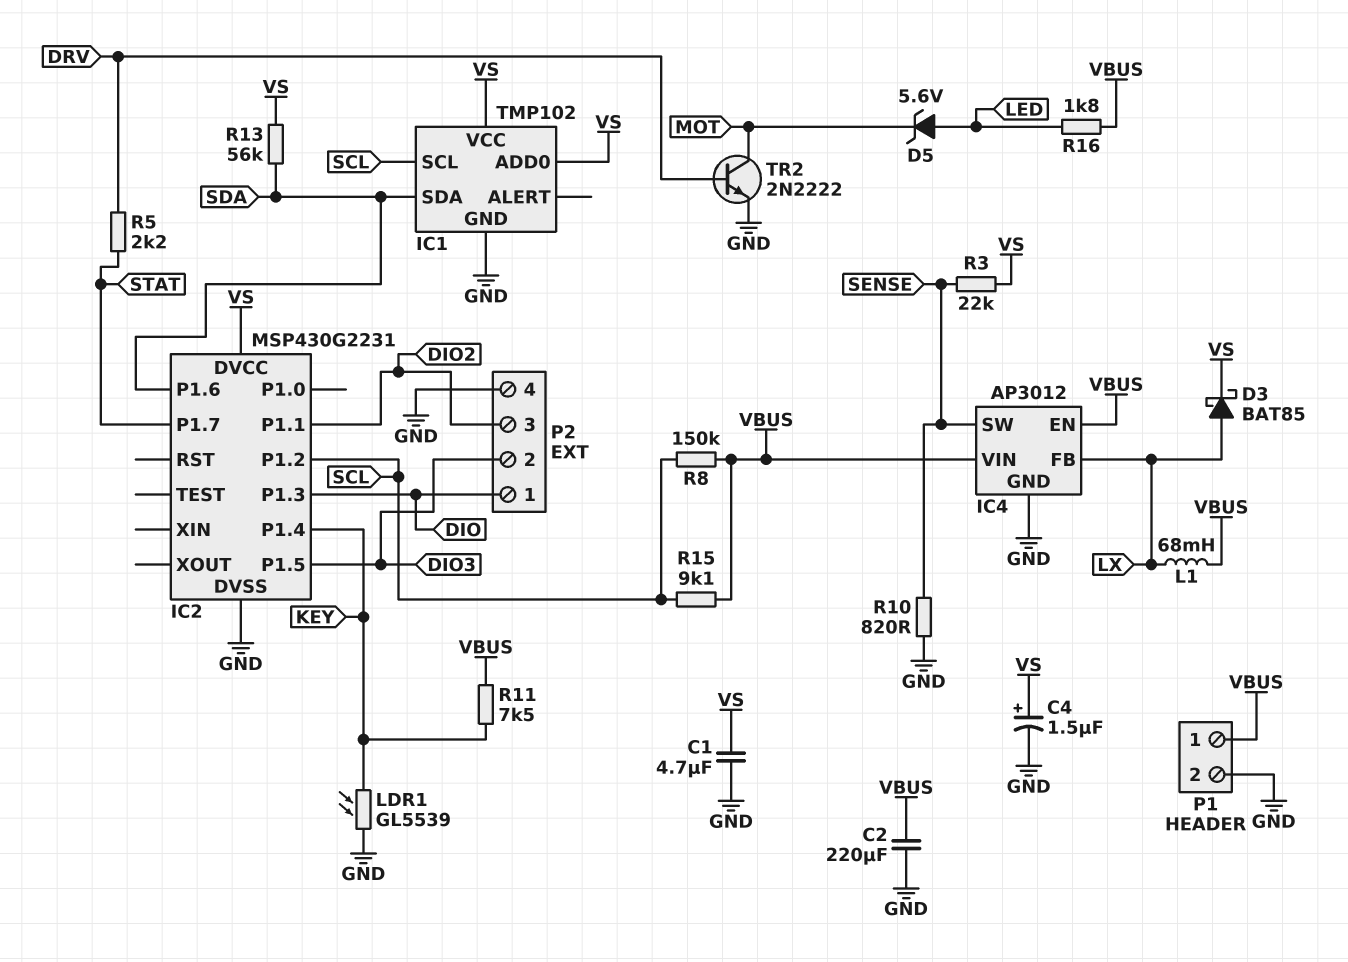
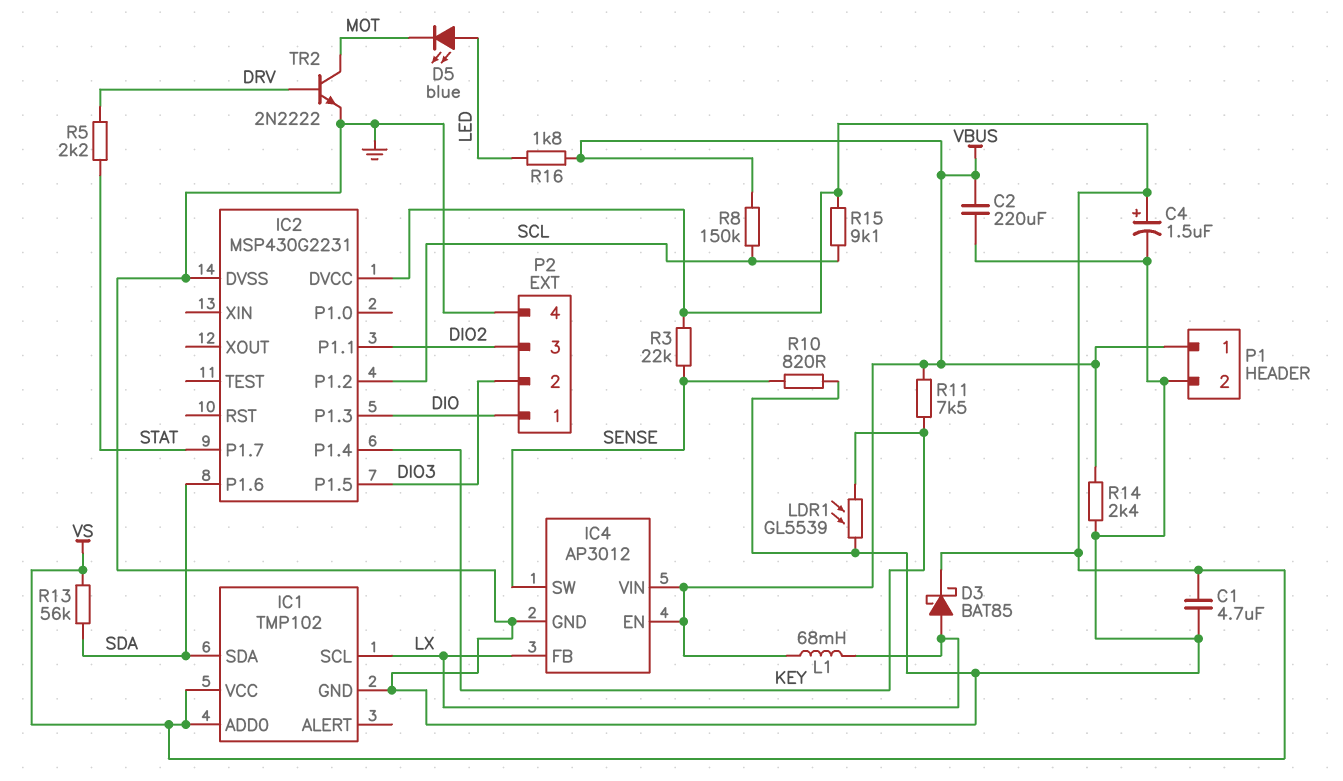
D5: zener 5.6V (A LED, K MOT) -> LED blue (A LED, K MOT)
IC1 pin SCL: SCL -> LX
R14: none -> 2.4k (GND, VBUS)
R15: 9.1k (SCL, VBUS) -> 9.1k (SCL, VS)

